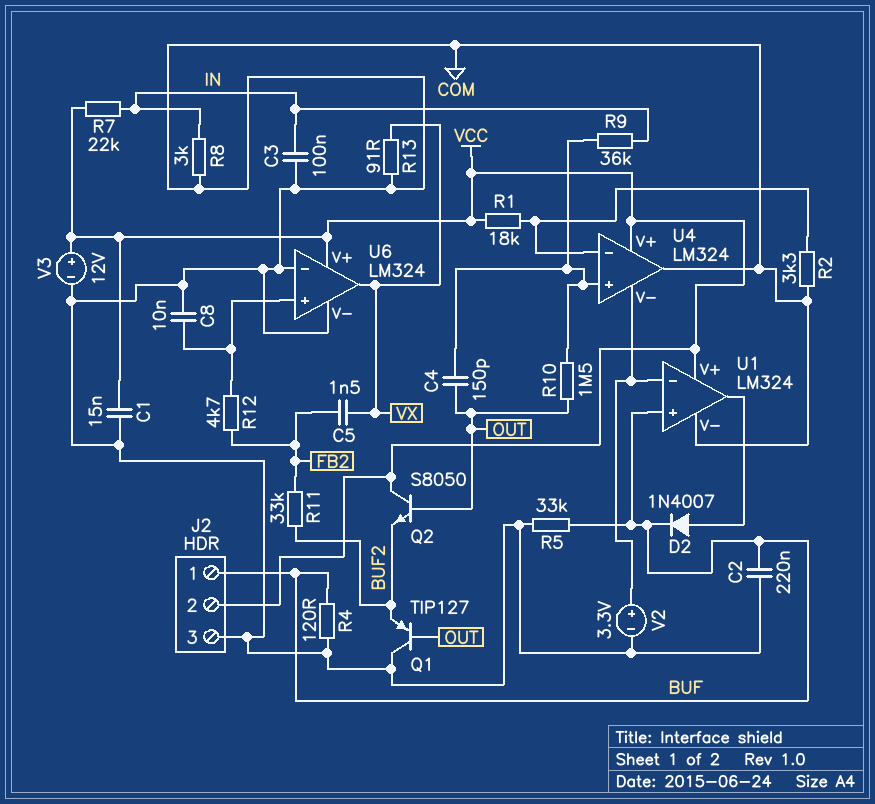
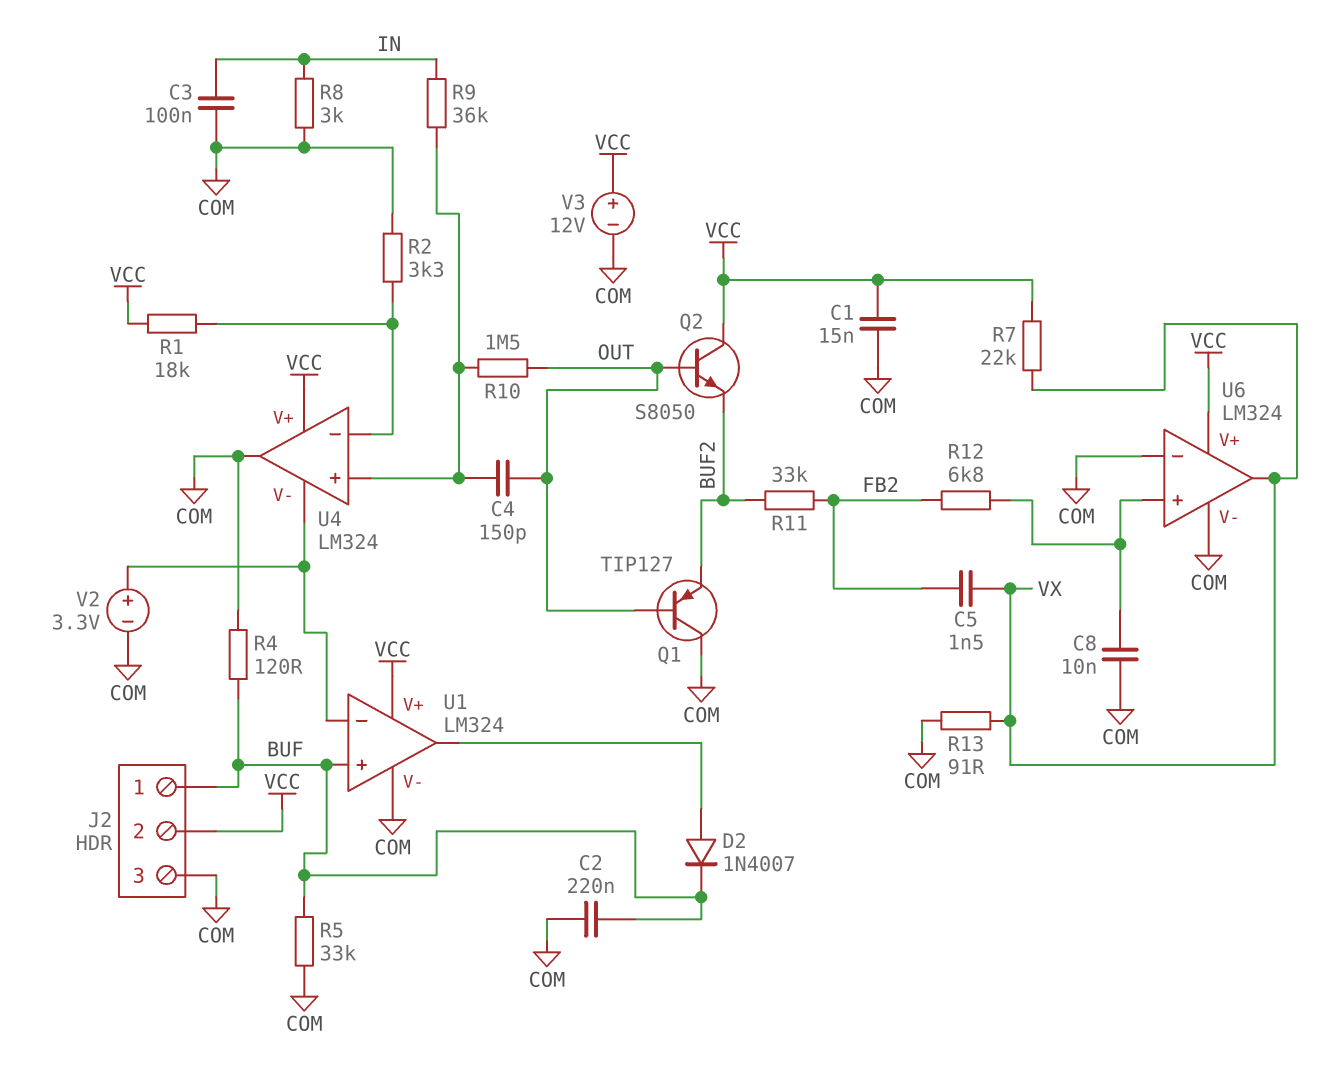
R7: 22k (IN, VCC) -> 22k (VCC, VX)
R12: 4.7k (FB2, U6/in+) -> 6.8k (FB2, U6/in+)

